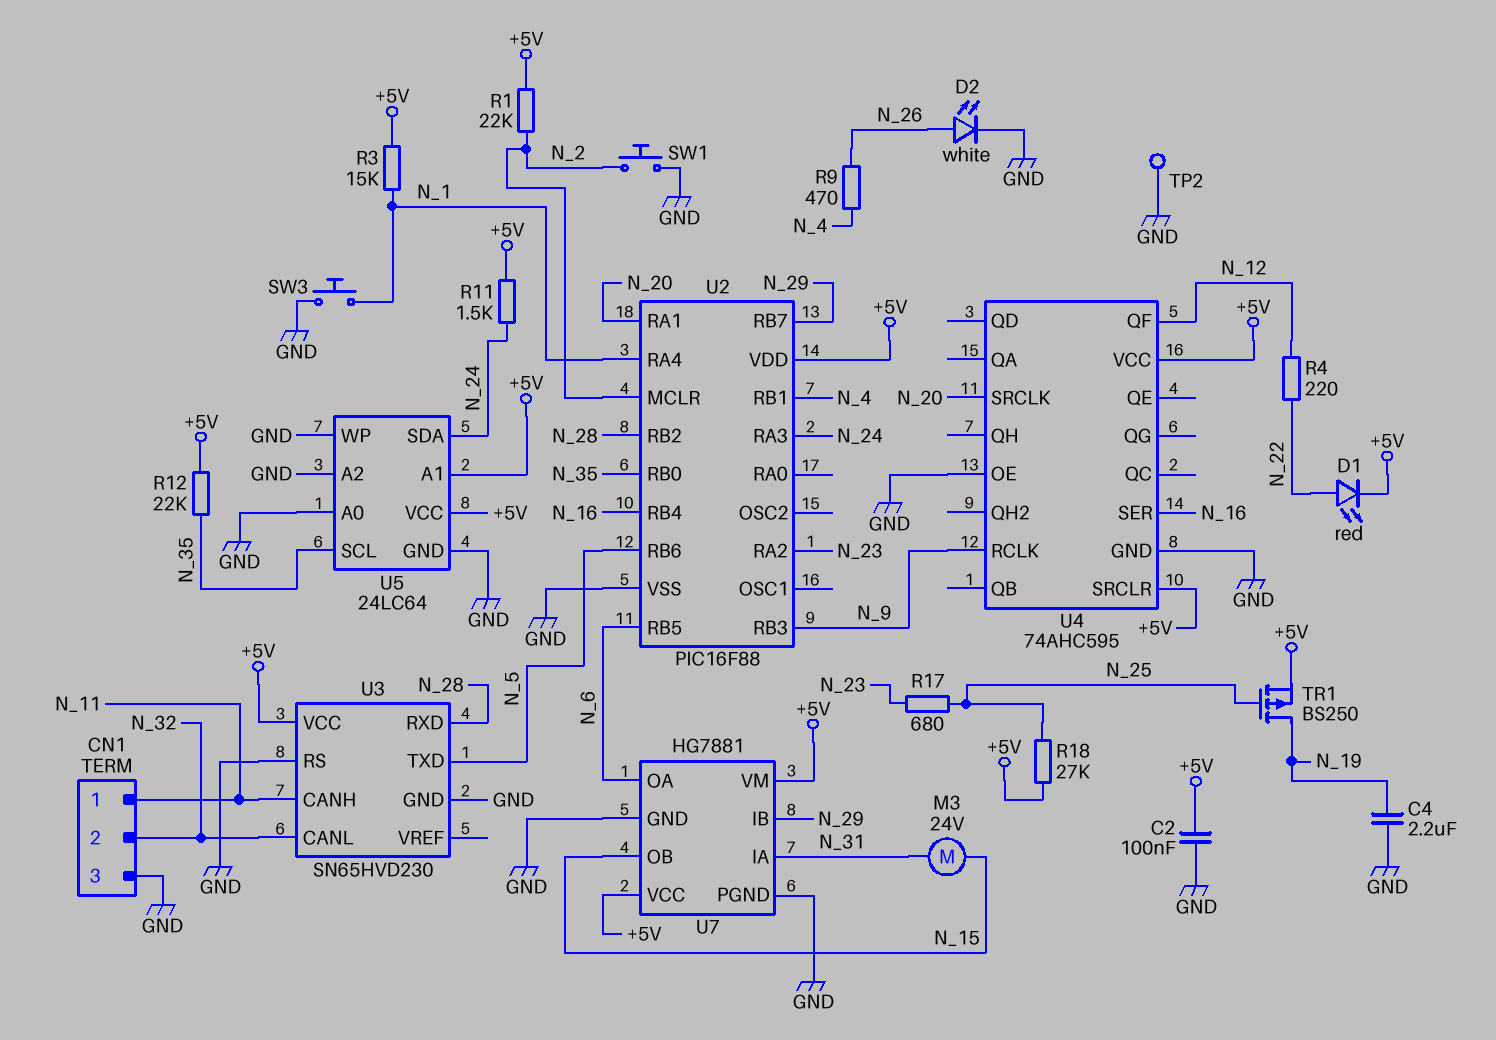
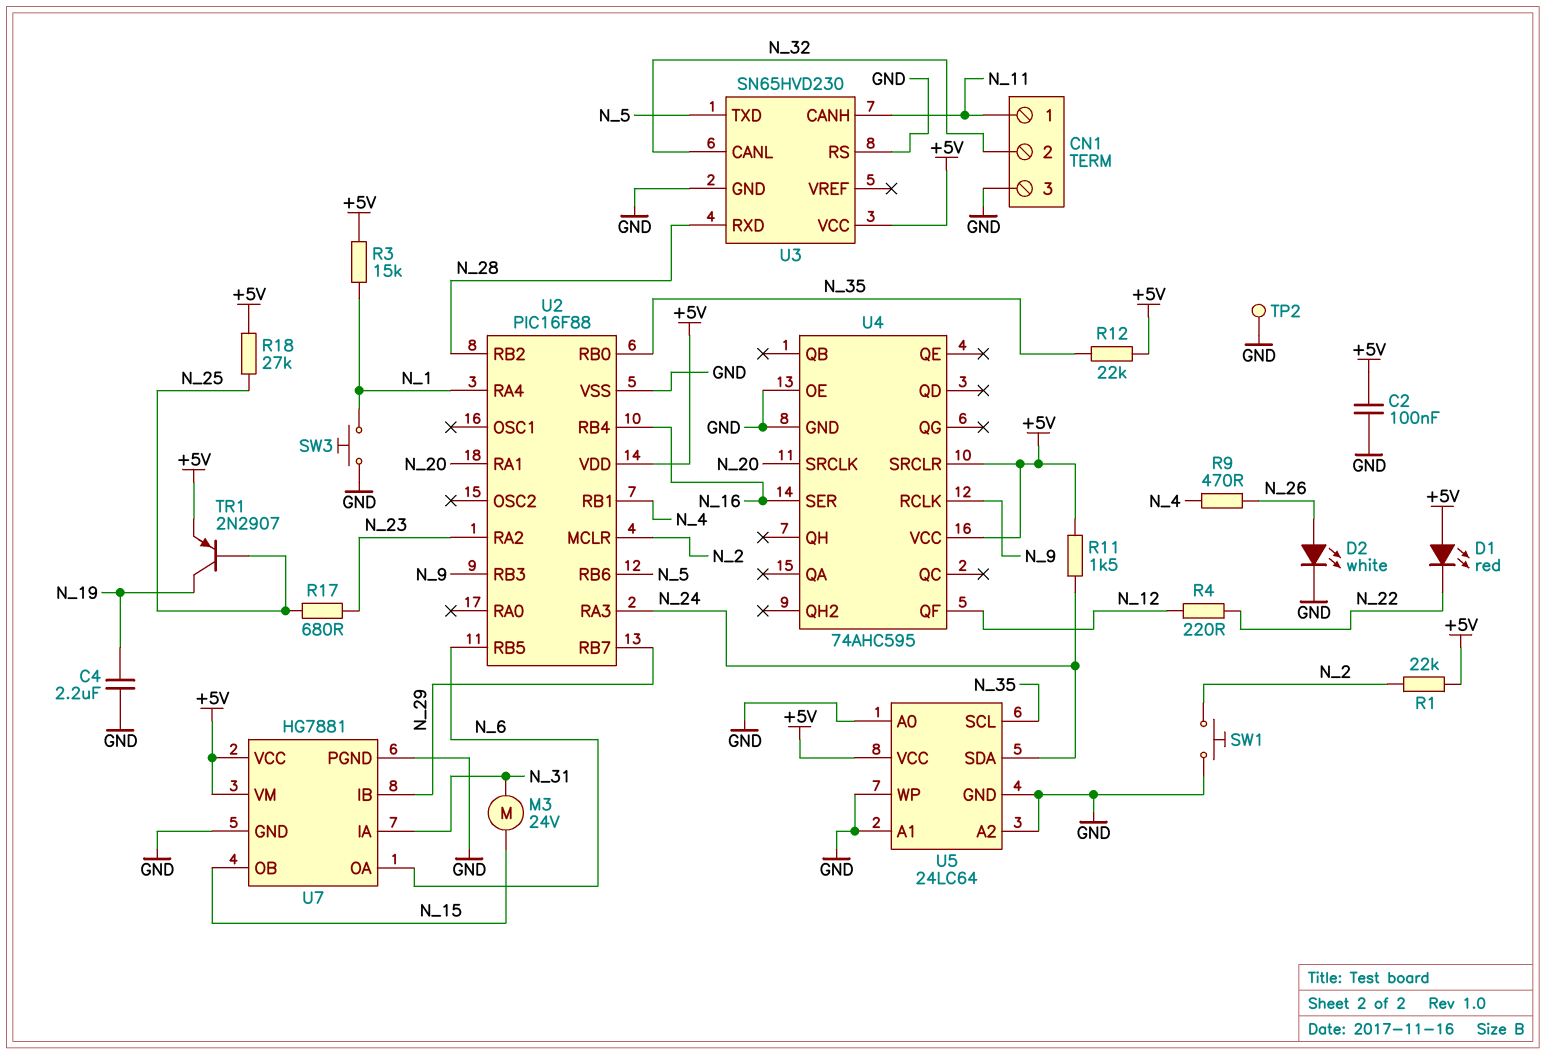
D1: LED red (A N_22, K +5V) -> LED red (A +5V, K N_22)
TR1: PMOS BS250 (G N_25, D N_19, S +5V) -> PNP 2N2907 (B N_25, C N_19, E +5V)
U5 pin A1: +5V -> GND

